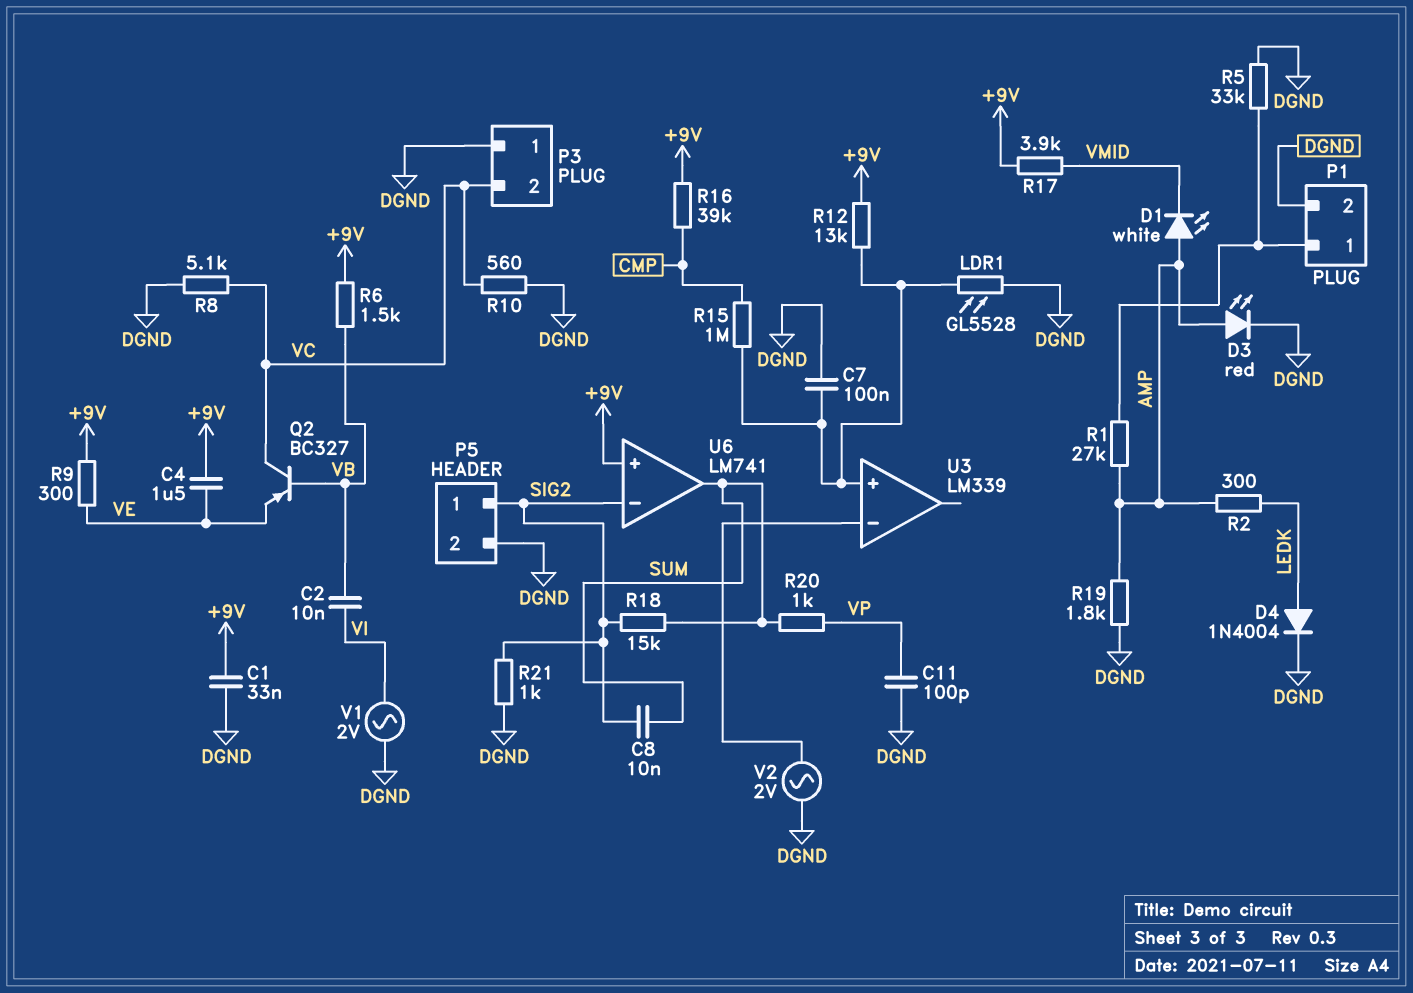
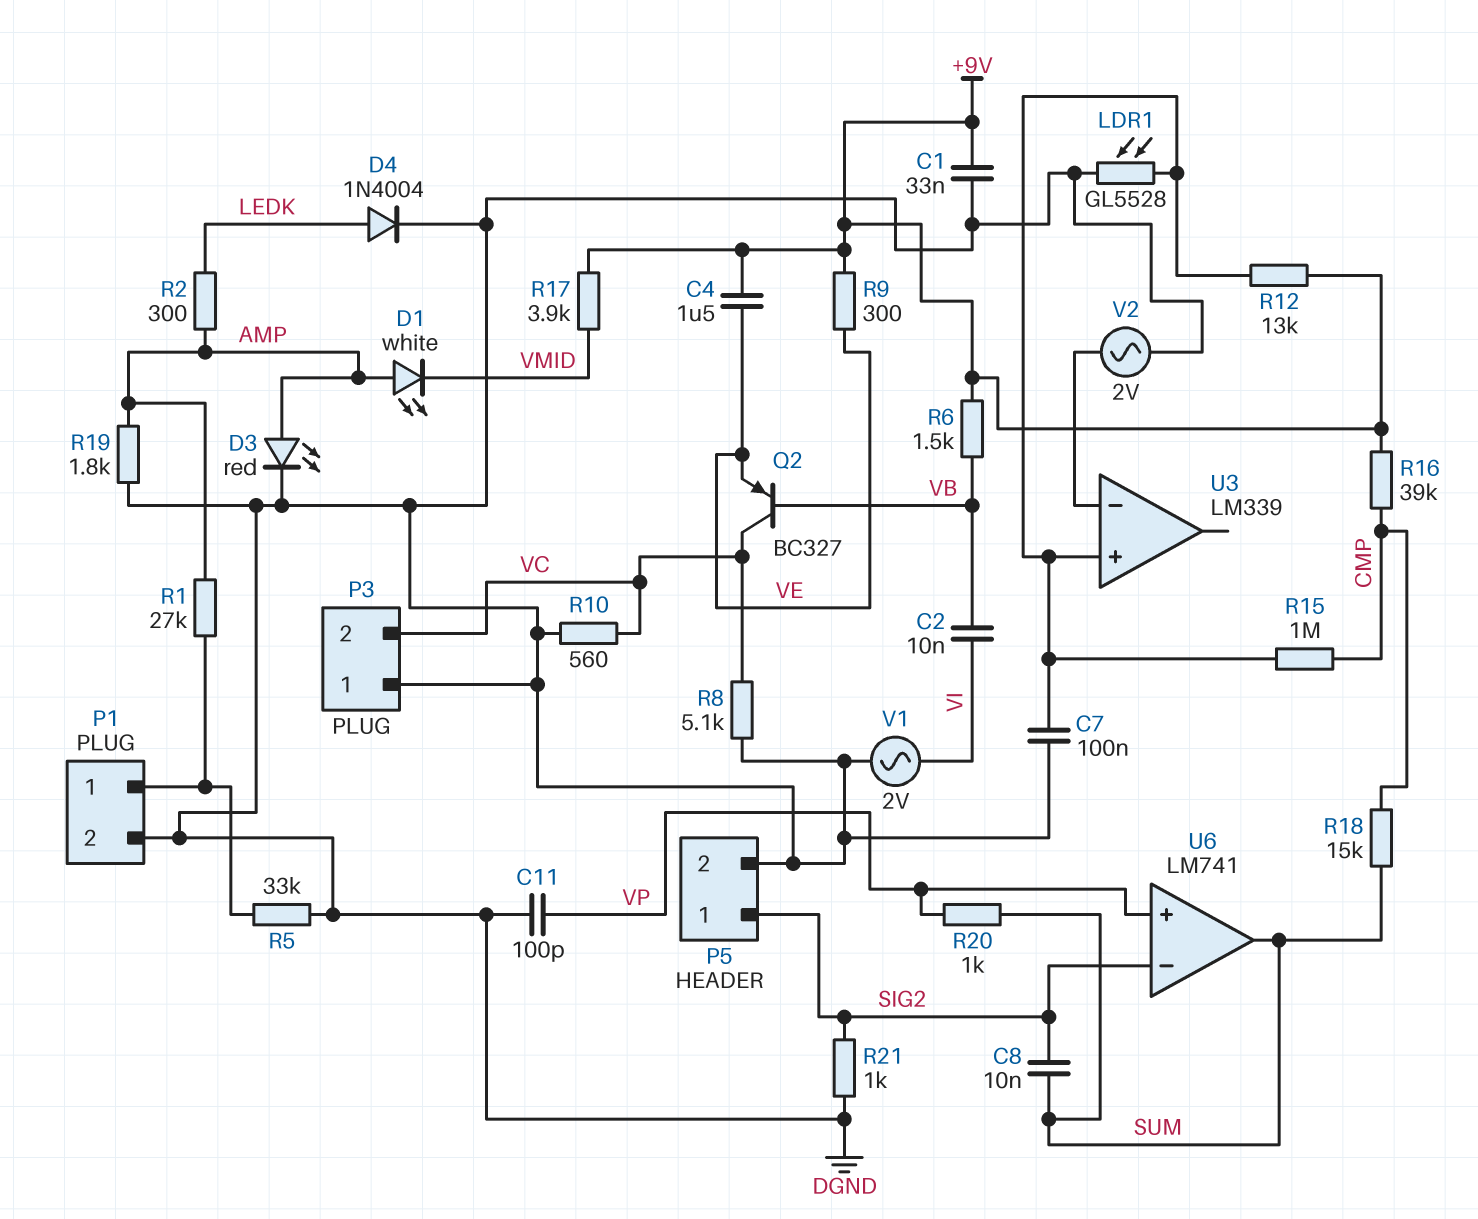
R18: 15k (SIG2, SUM) -> 15k (CMP, SUM)
U6 pin in+: +9V -> VP

